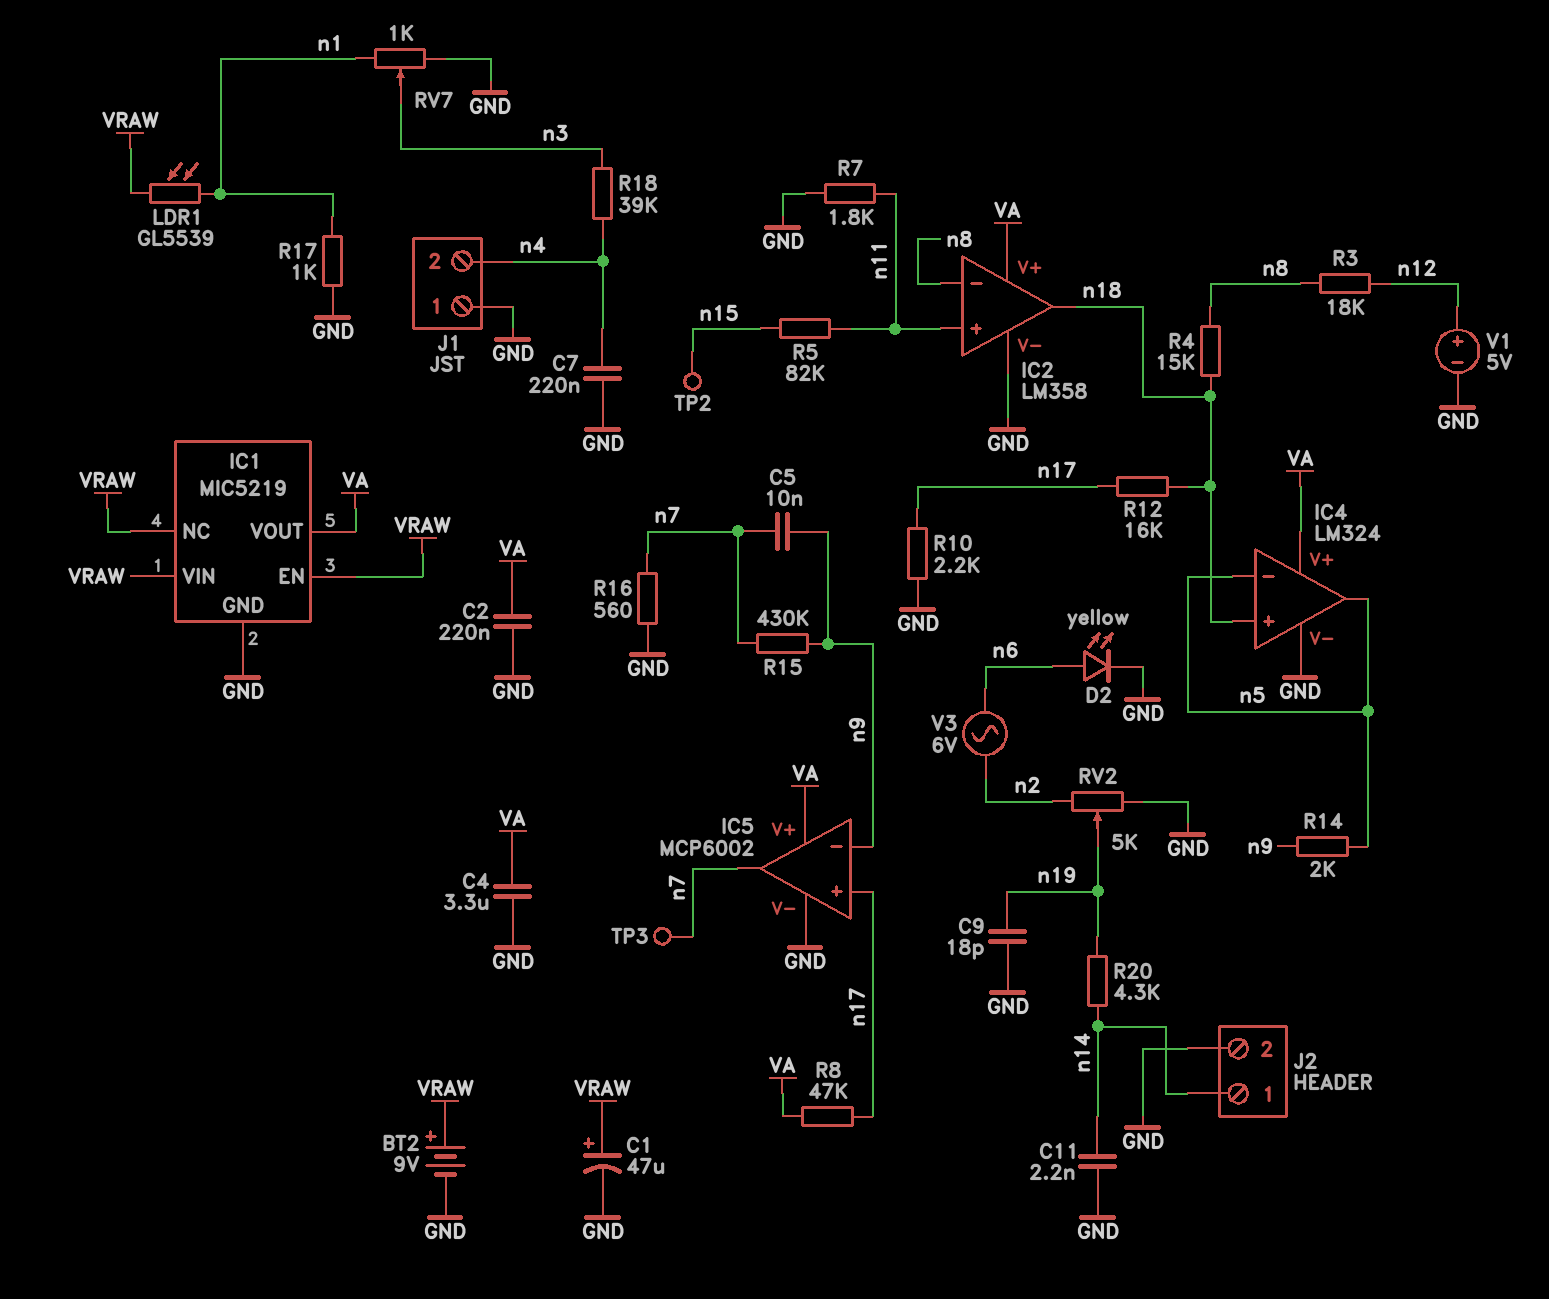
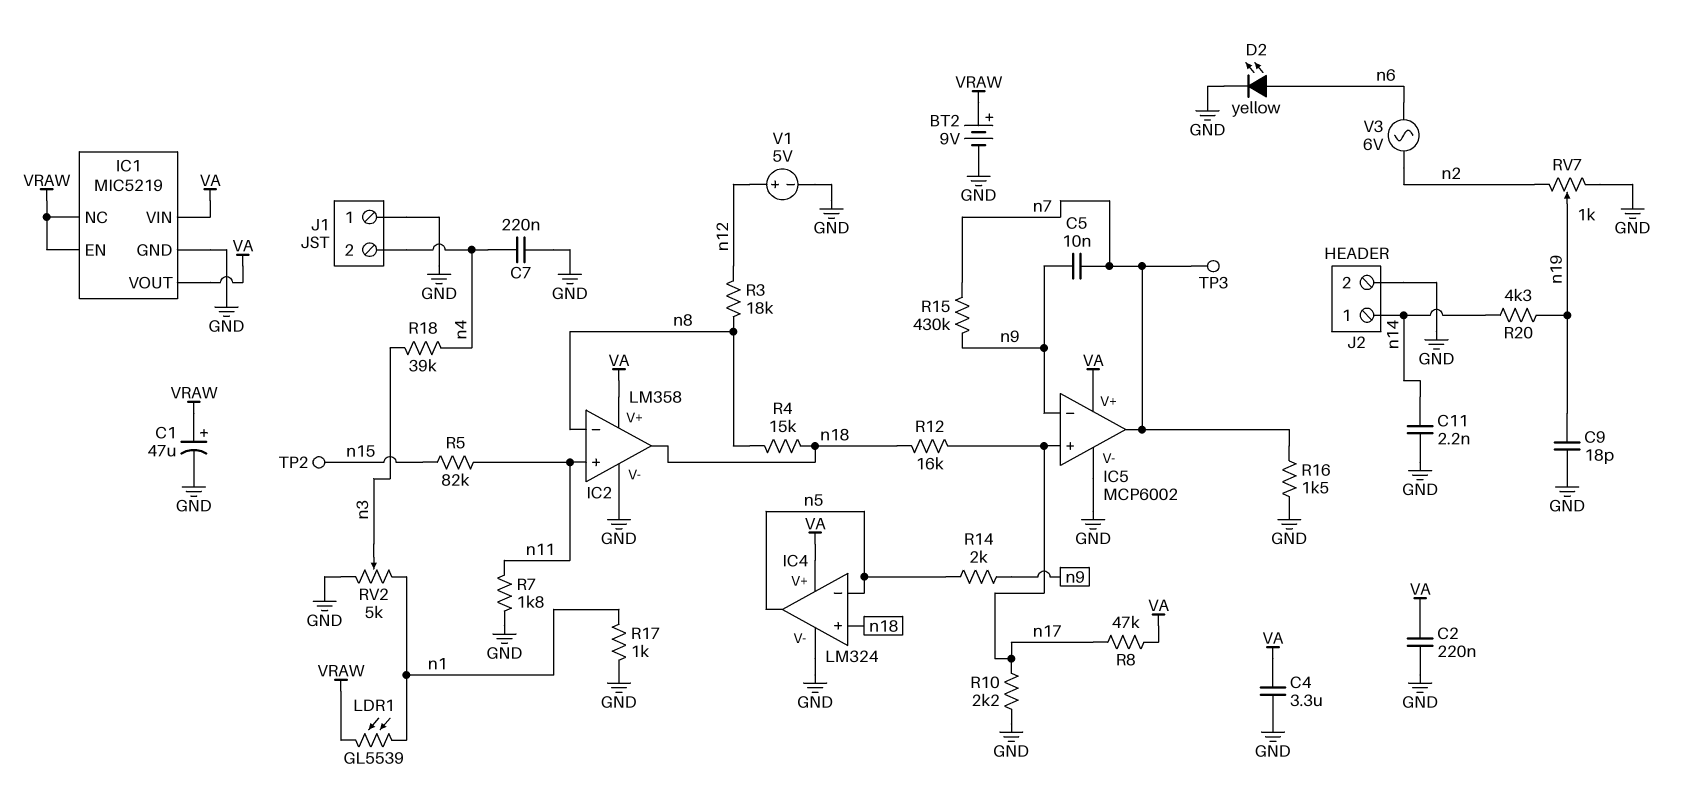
IC1 pin VIN: VRAW -> VA
R16: 560 (GND, n7) -> 1.5k (GND, n7)
RV2: 5k (GND, n2, wiper n19) -> 5k (GND, n1, wiper n3)
RV7: 1k (GND, n1, wiper n3) -> 1k (GND, n2, wiper n19)

